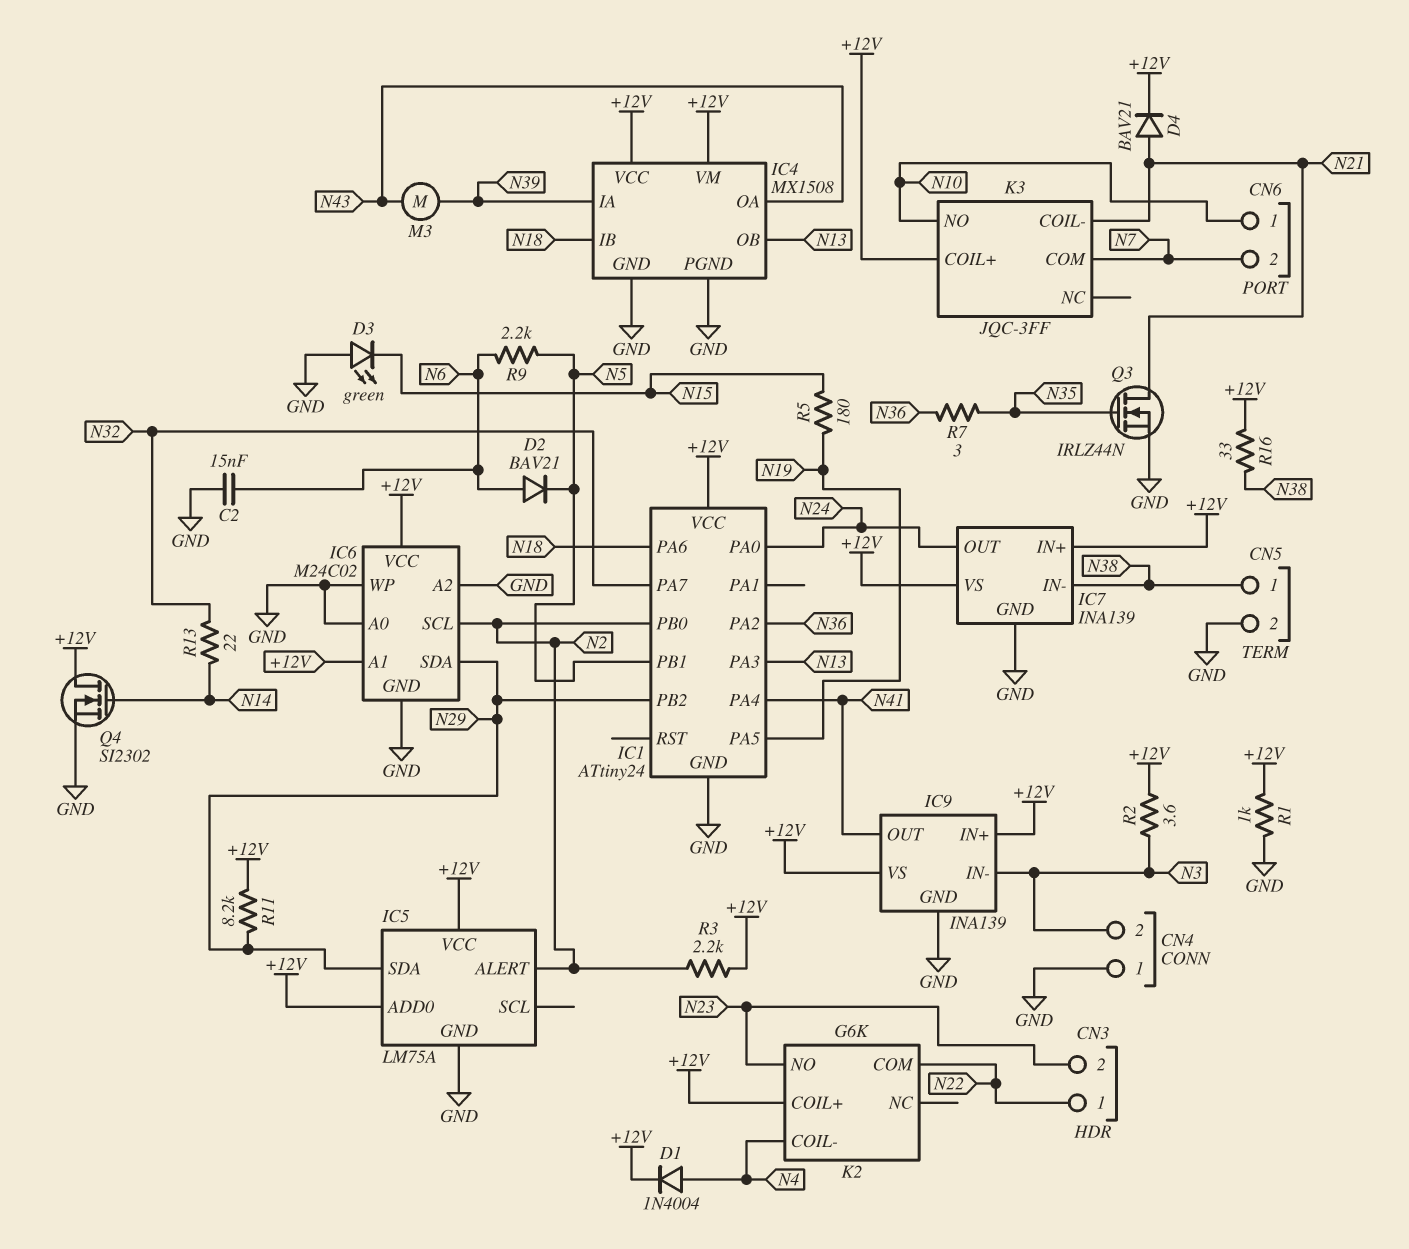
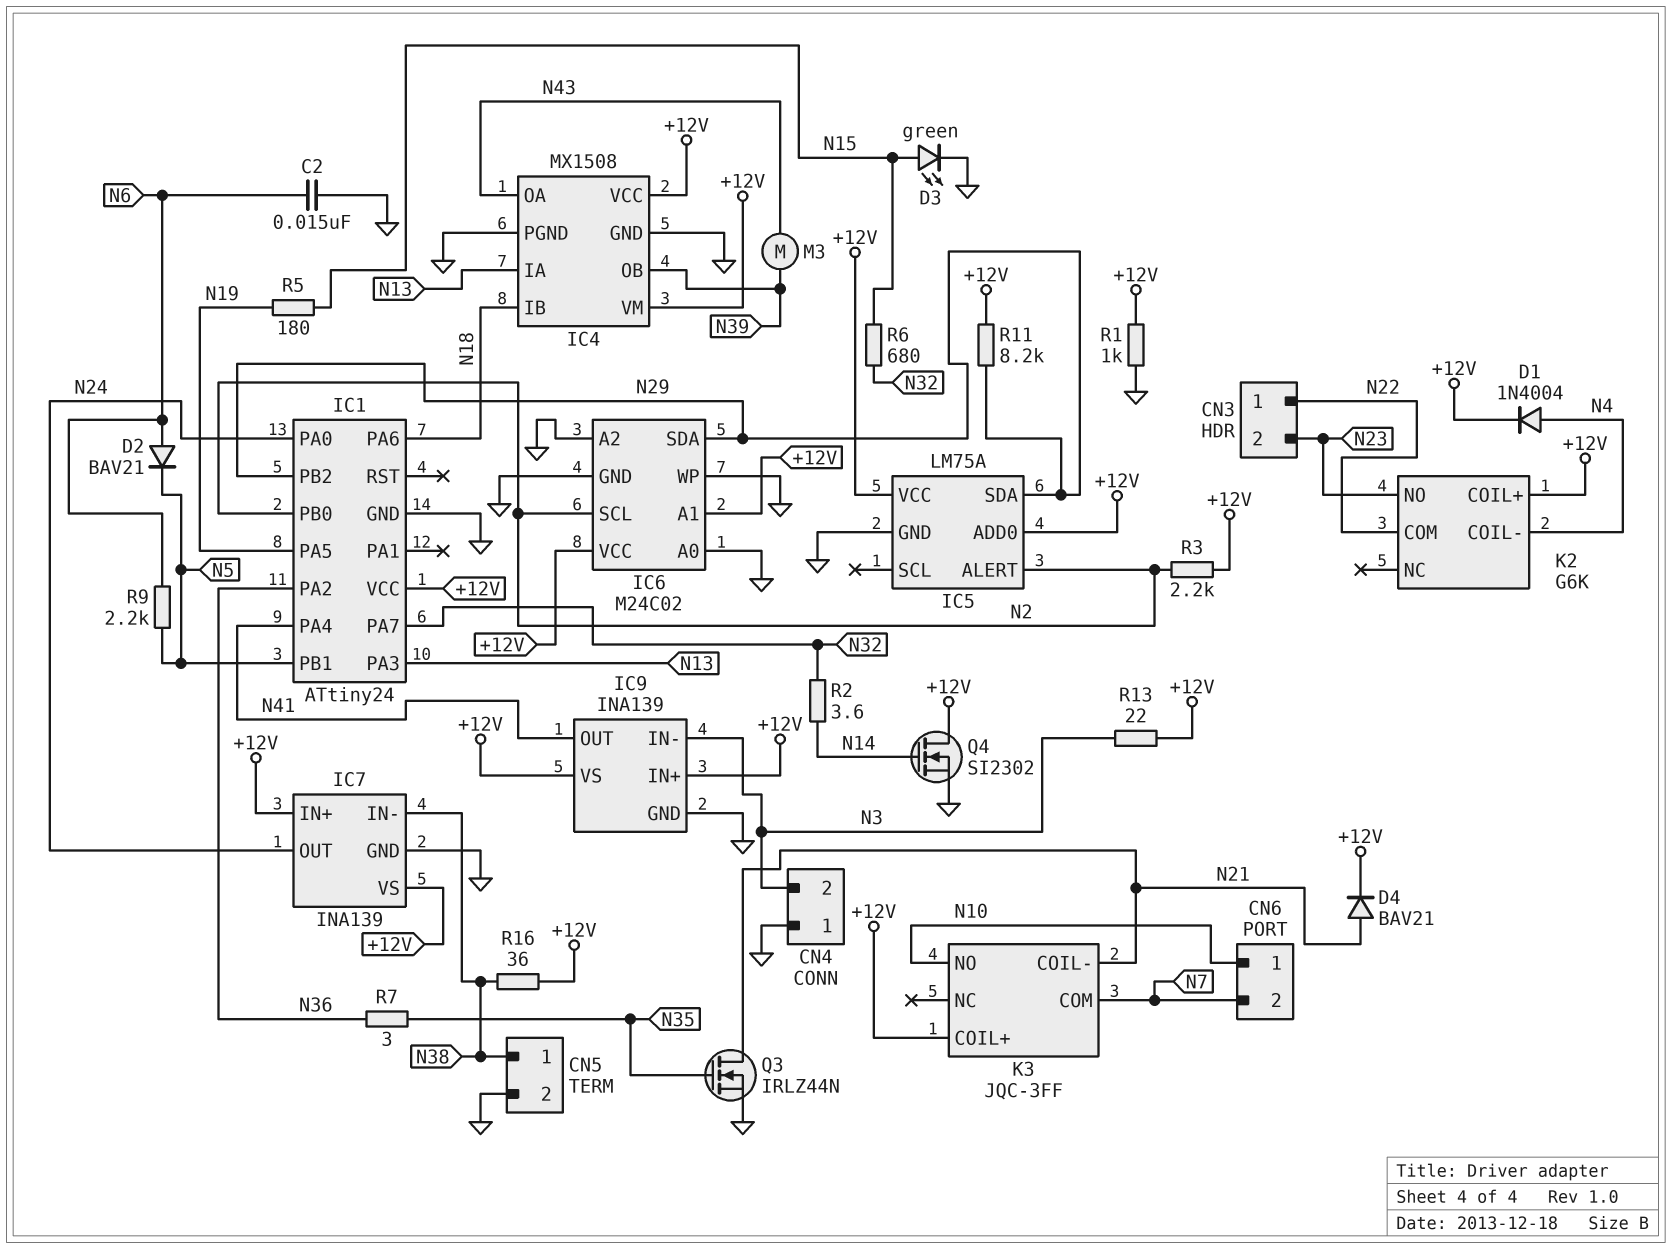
D3: LED green (A GND, K N15) -> LED green (A N15, K GND)
IC4 pin IA: N39 -> N13
IC4 pin OB: N13 -> N39
R2: 3.6 (+12V, N3) -> 3.6 (N14, N32)
R6: none -> 680 (N15, N32)
R13: 22 (N14, N32) -> 22 (+12V, N3)
R16: 33 (+12V, N38) -> 36 (+12V, N38)

